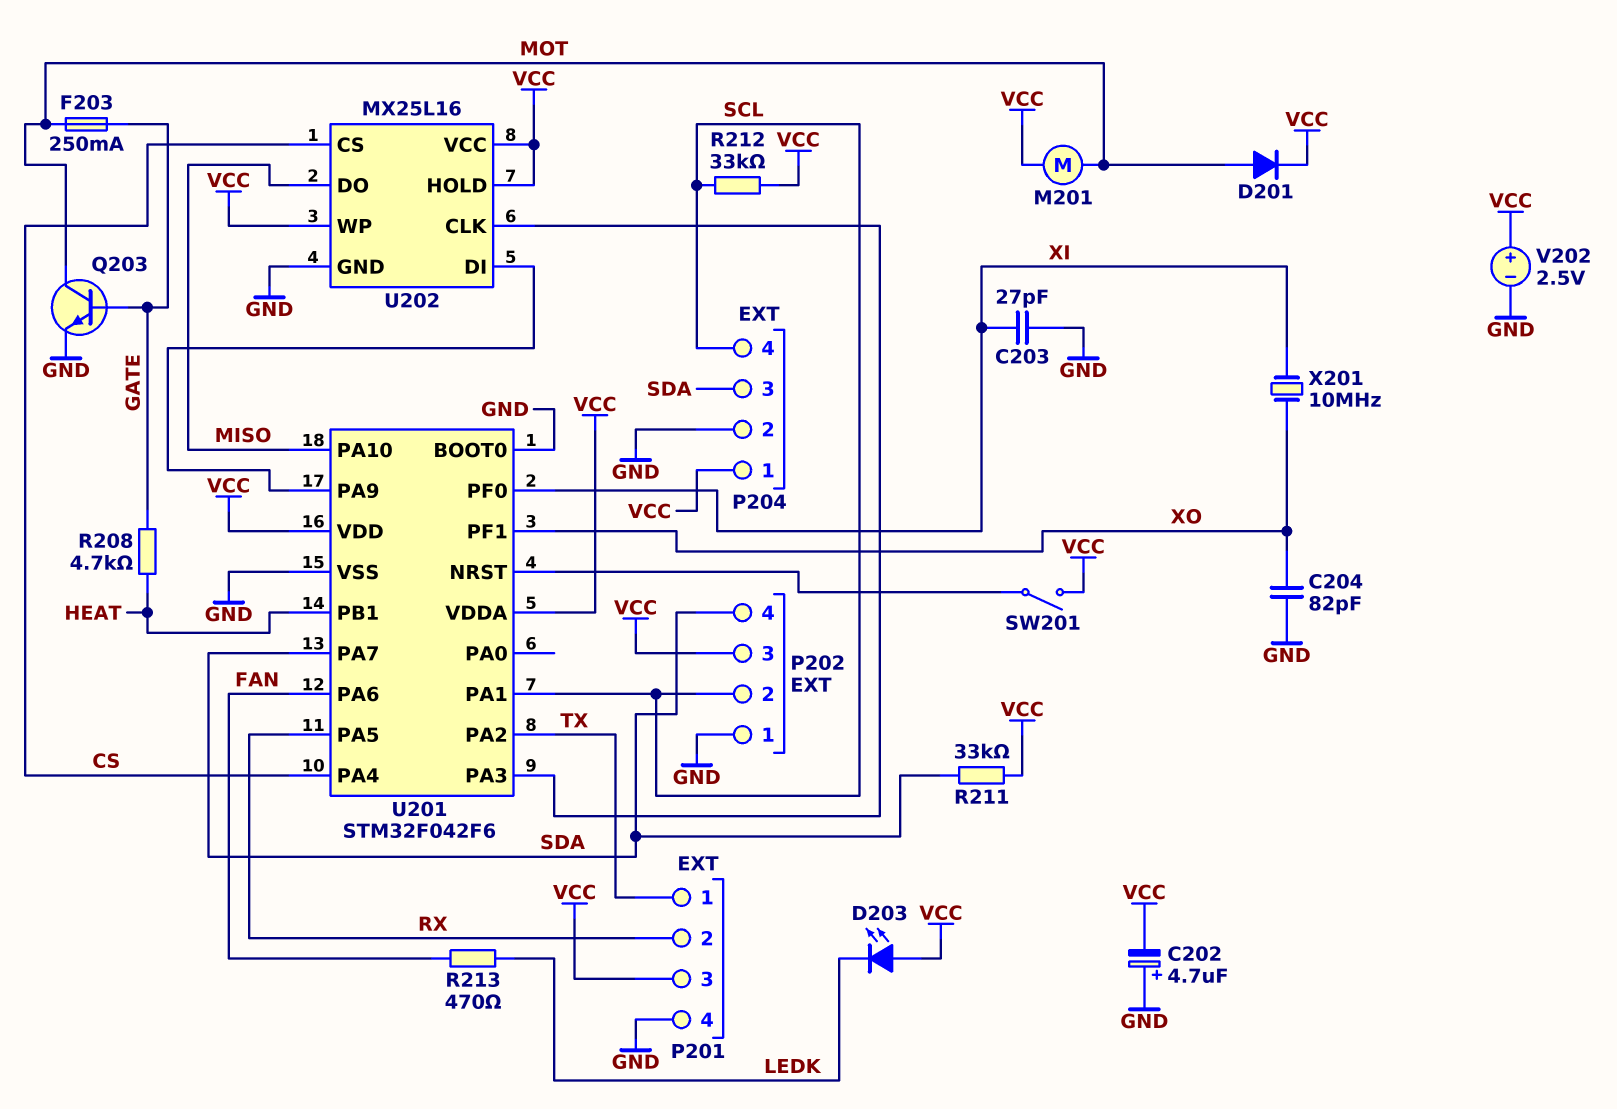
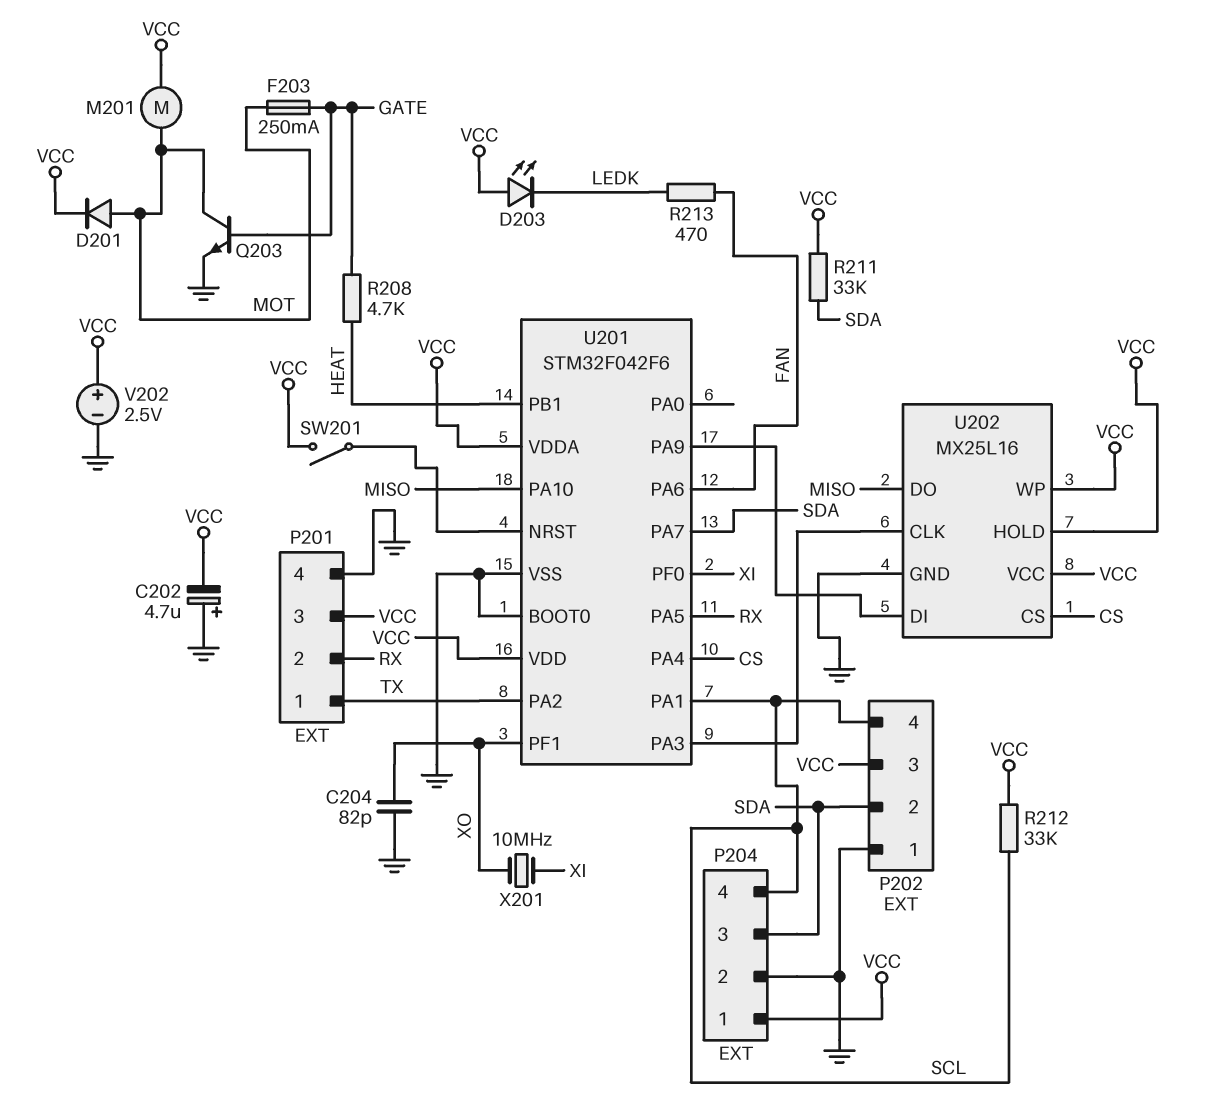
C203: 27pF (GND, XI) -> none
P202 pin 2: SCL -> SDA
P202 pin 4: SDA -> SCL

